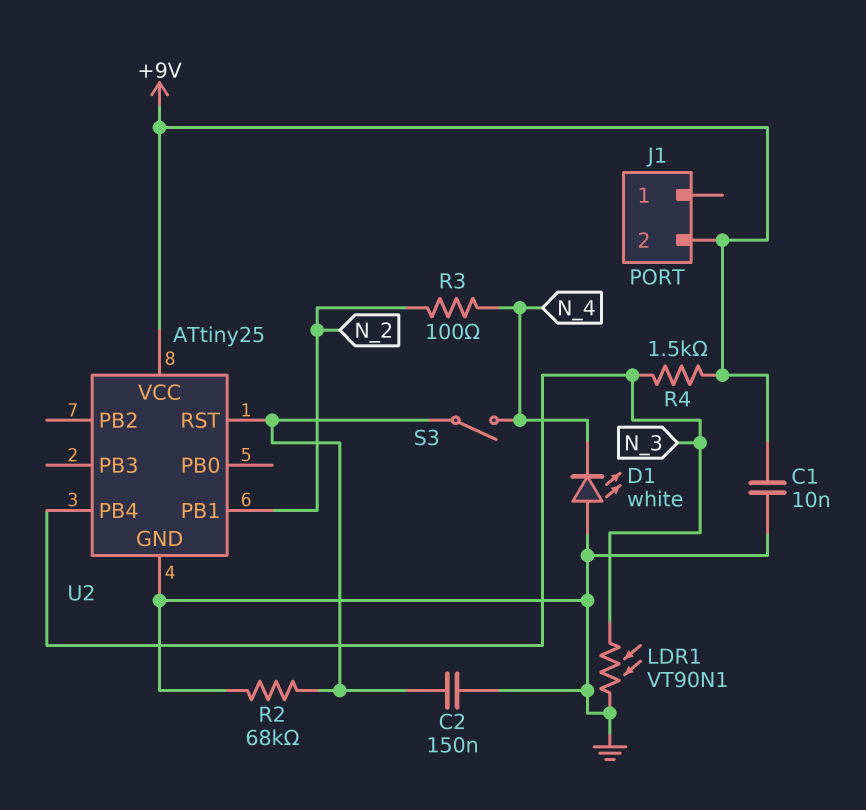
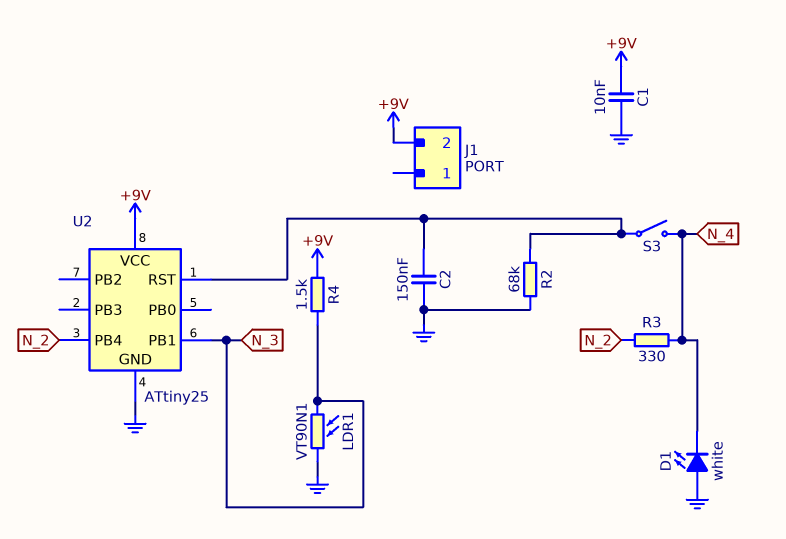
R3: 100 (N_2, N_4) -> 330 (N_2, N_4)
U2 pin PB1: N_2 -> N_3
U2 pin PB4: N_3 -> N_2

